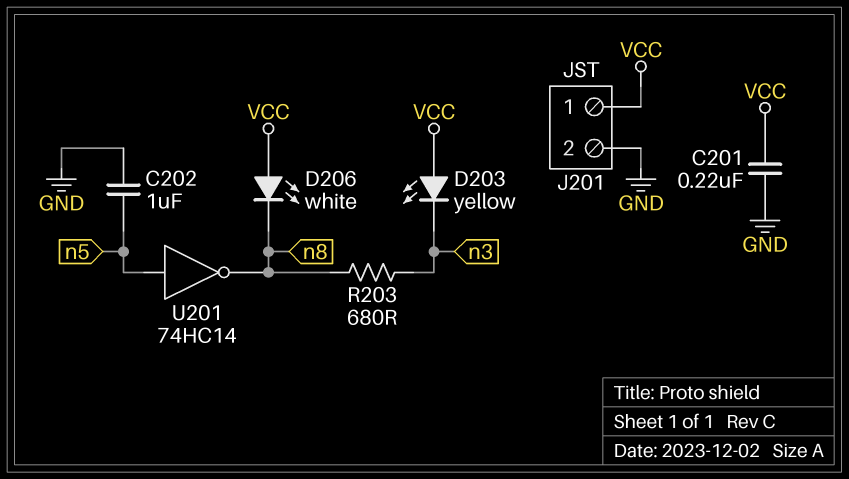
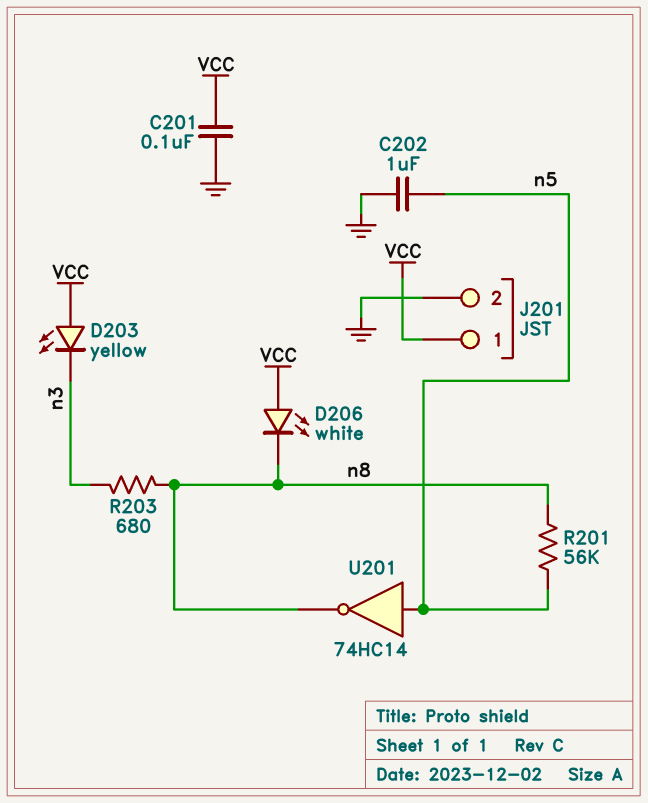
C201: 220nF (GND, VCC) -> 100nF (GND, VCC)
R201: none -> 56k (n5, n8)

